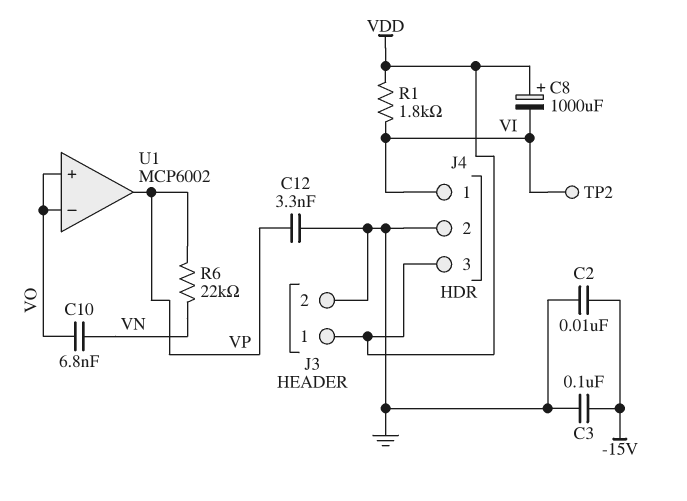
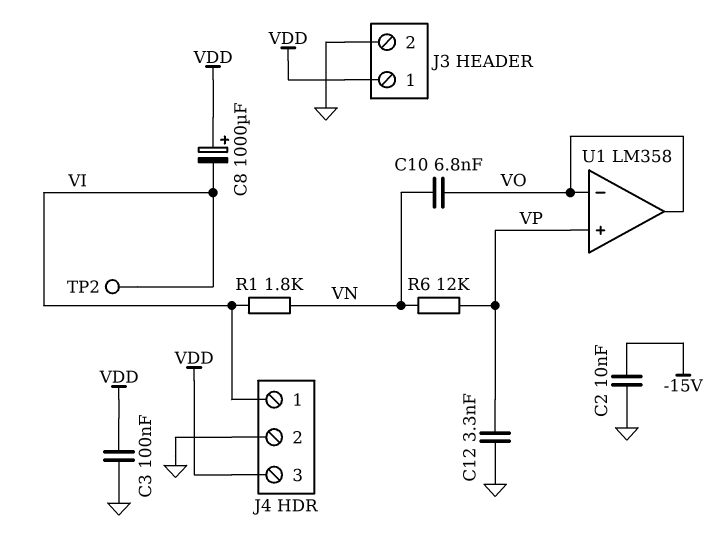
C3: 100nF (-15V, GND) -> 100nF (GND, VDD)
R1: 1.8k (VDD, VI) -> 1.8k (VI, VN)
R6: 22k (VN, VP) -> 12k (VN, VP)
U1: MCP6002 -> LM358
U1 pin in+: VO -> VP
U1 pin out: VP -> VO

